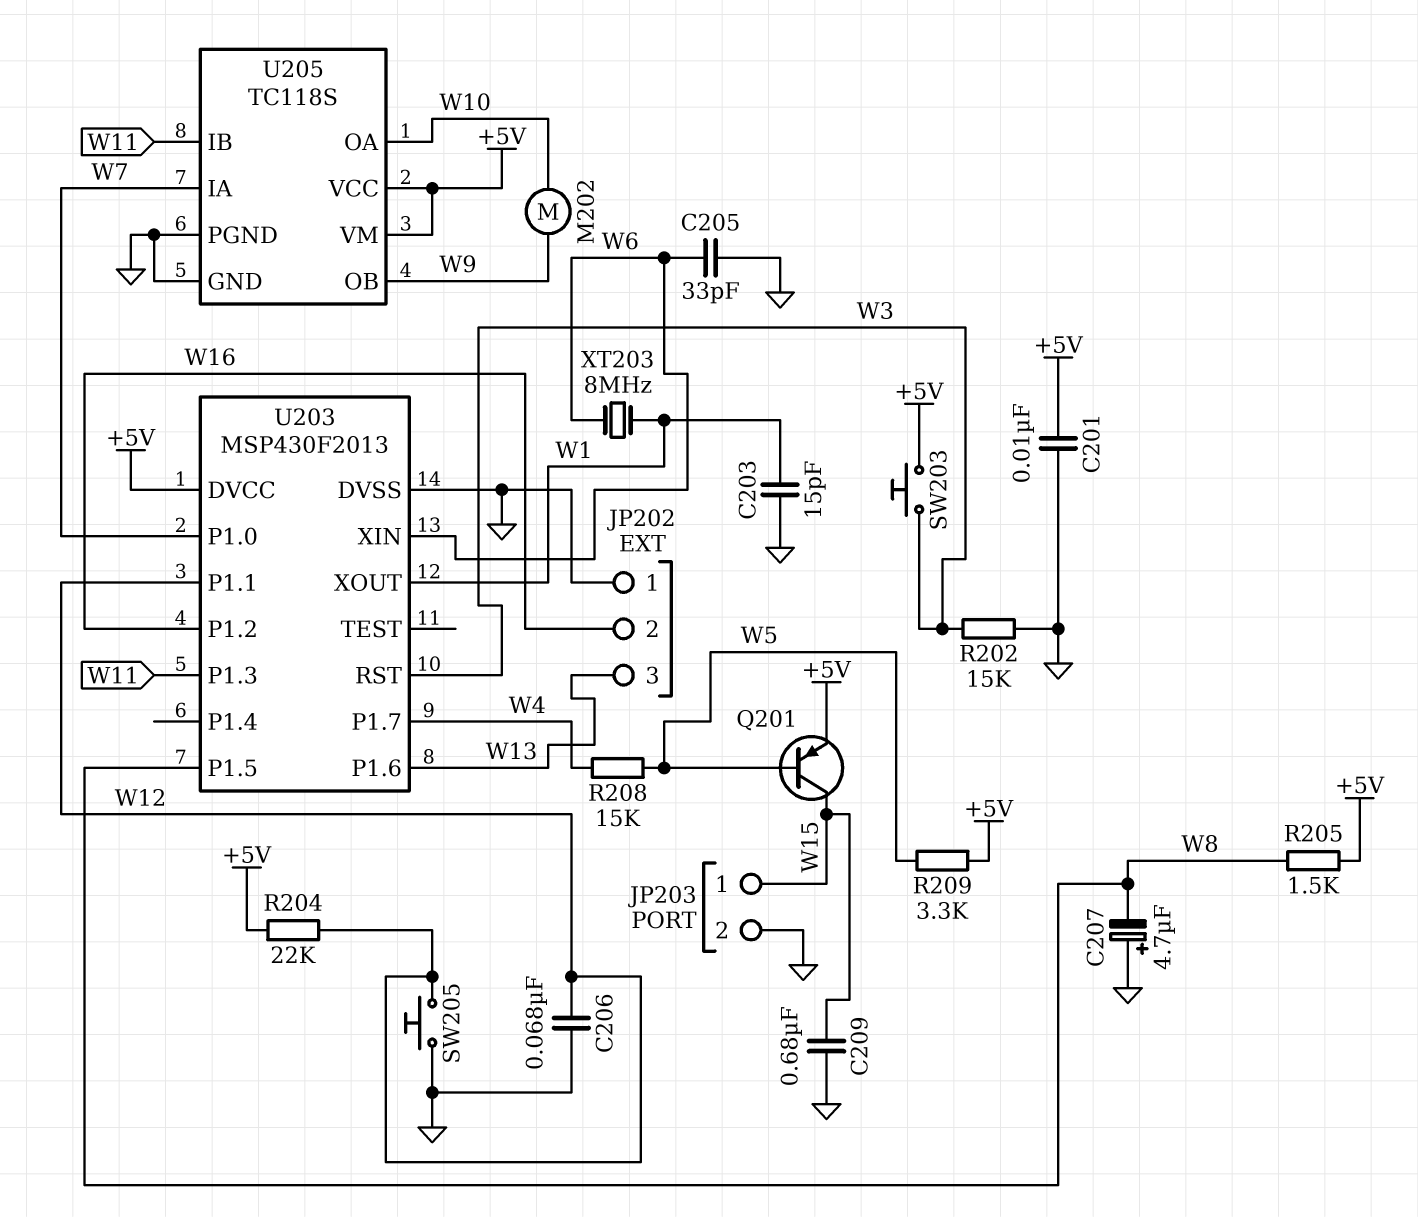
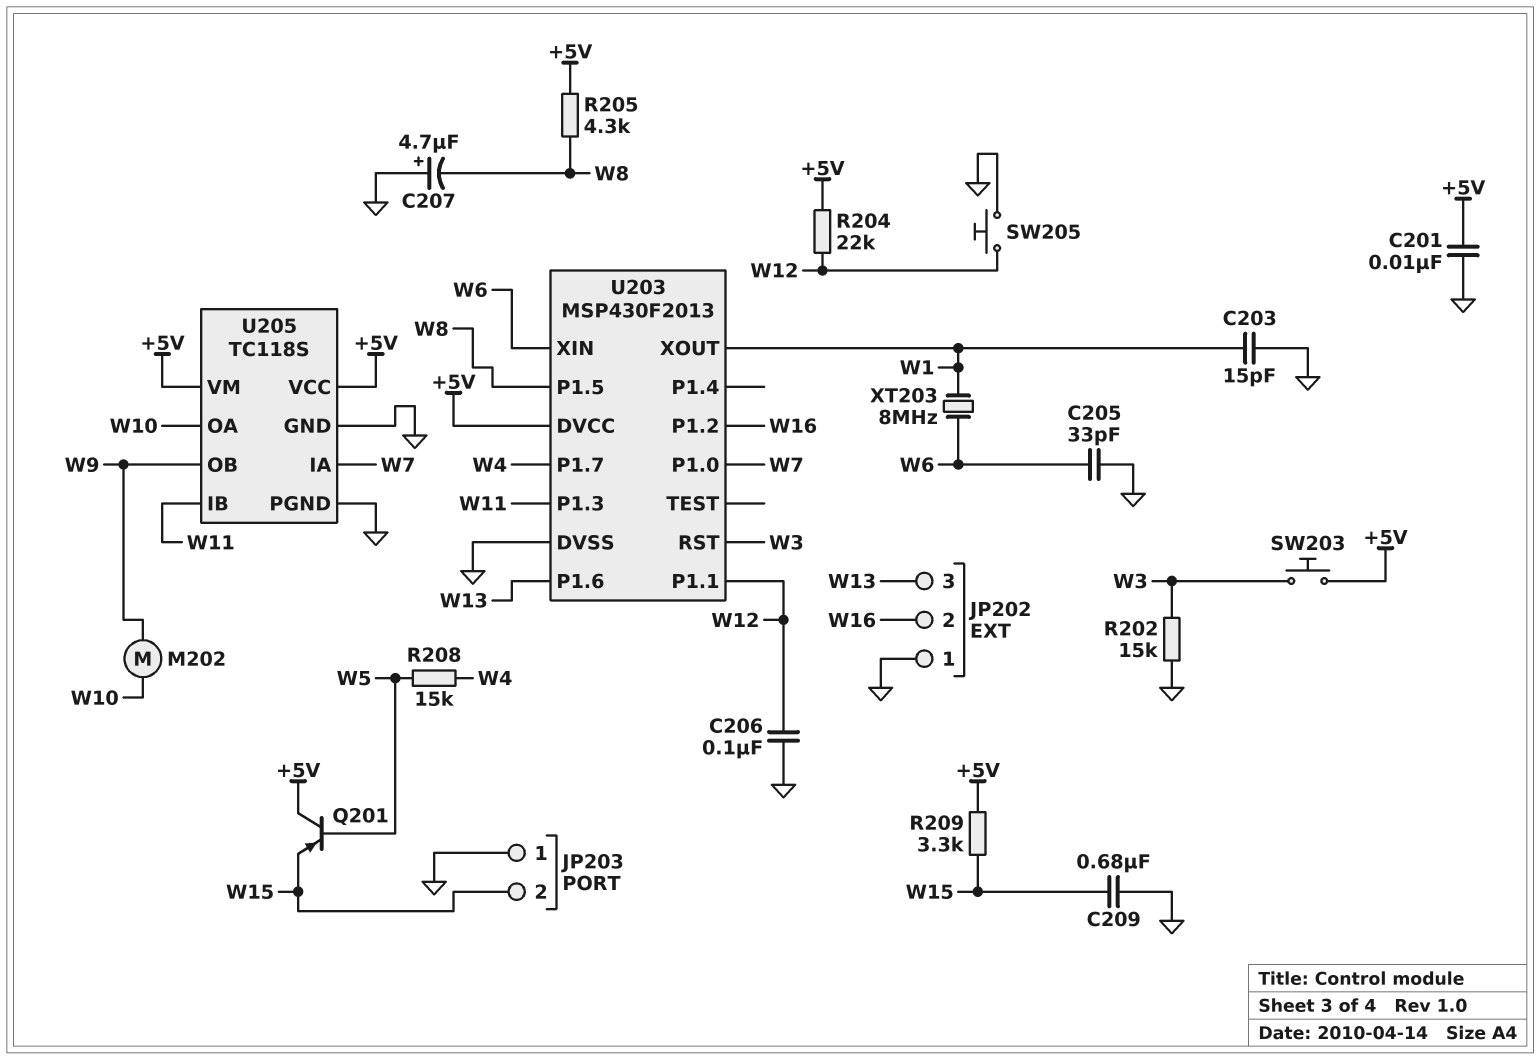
C206: 68nF (GND, W12) -> 100nF (GND, W12)
JP203 pin 1: W15 -> GND
JP203 pin 2: GND -> W15
Q201: PNP (B W5, C W15, E +5V) -> PNP (B W5, C +5V, E W15)
R205: 1.5k (+5V, W8) -> 4.3k (+5V, W8)
R209: 3.3k (+5V, W5) -> 3.3k (+5V, W15)

